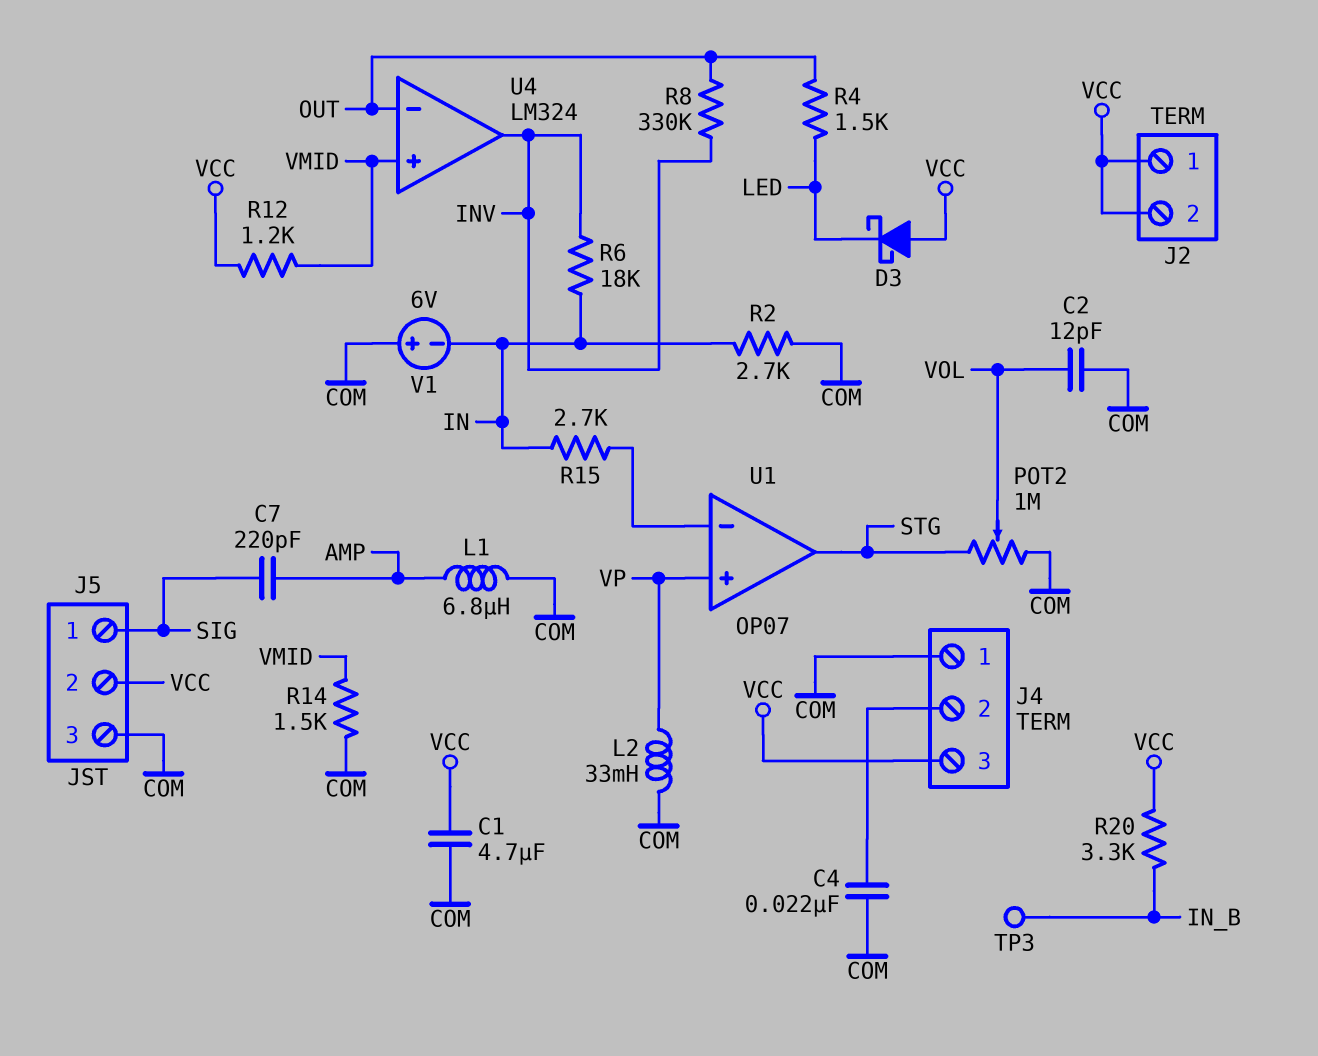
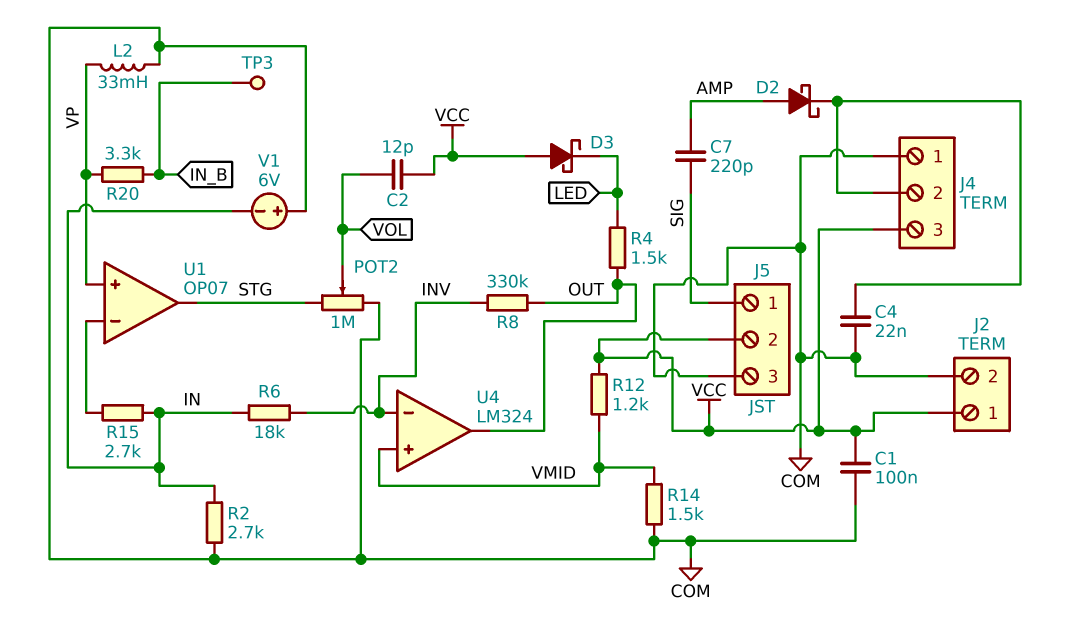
C1: 4.7uF (COM, VCC) -> 100nF (COM, VCC)
C2: 12pF (COM, VOL) -> 12pF (VCC, VOL)
D2: none -> schottky (A AMP, K J4/2)
J2 pin 2: VCC -> COM
L1: 6.8uH (AMP, COM) -> none
R20: 3.3k (IN_B, VCC) -> 3.3k (IN_B, VP)
U4 pin in-: OUT -> INV
U4 pin out: INV -> OUT

